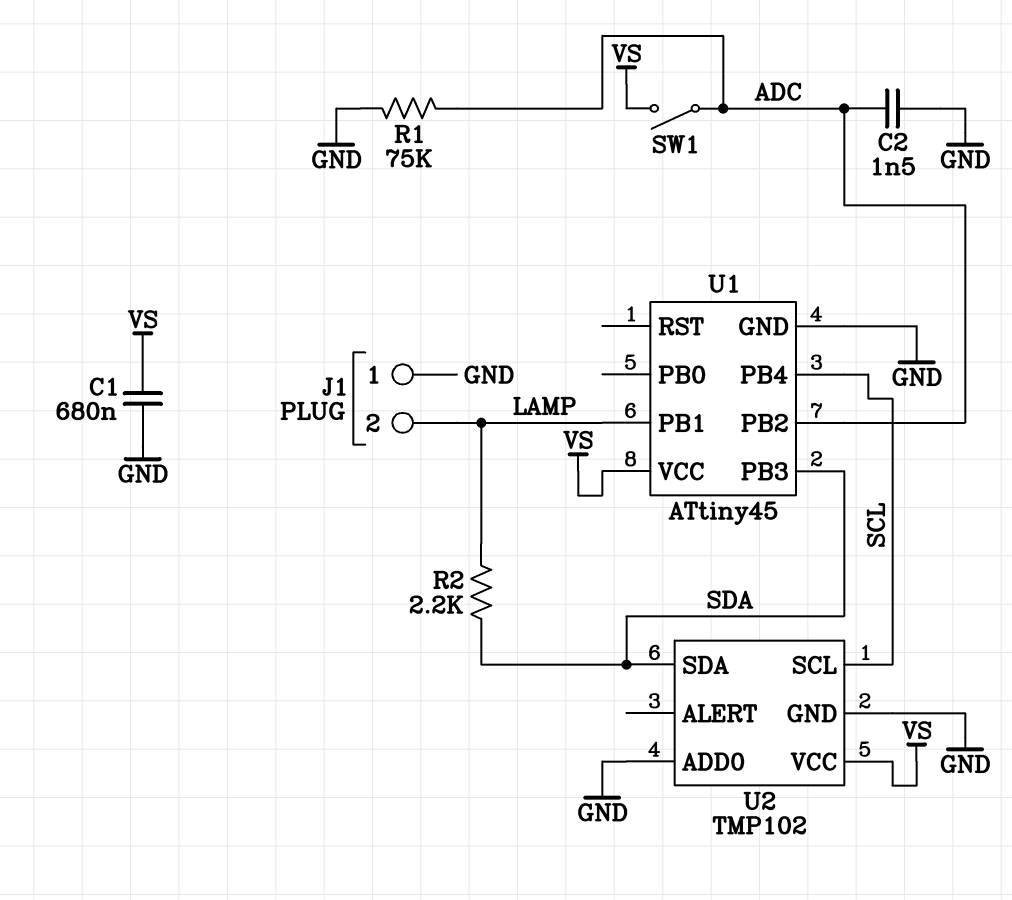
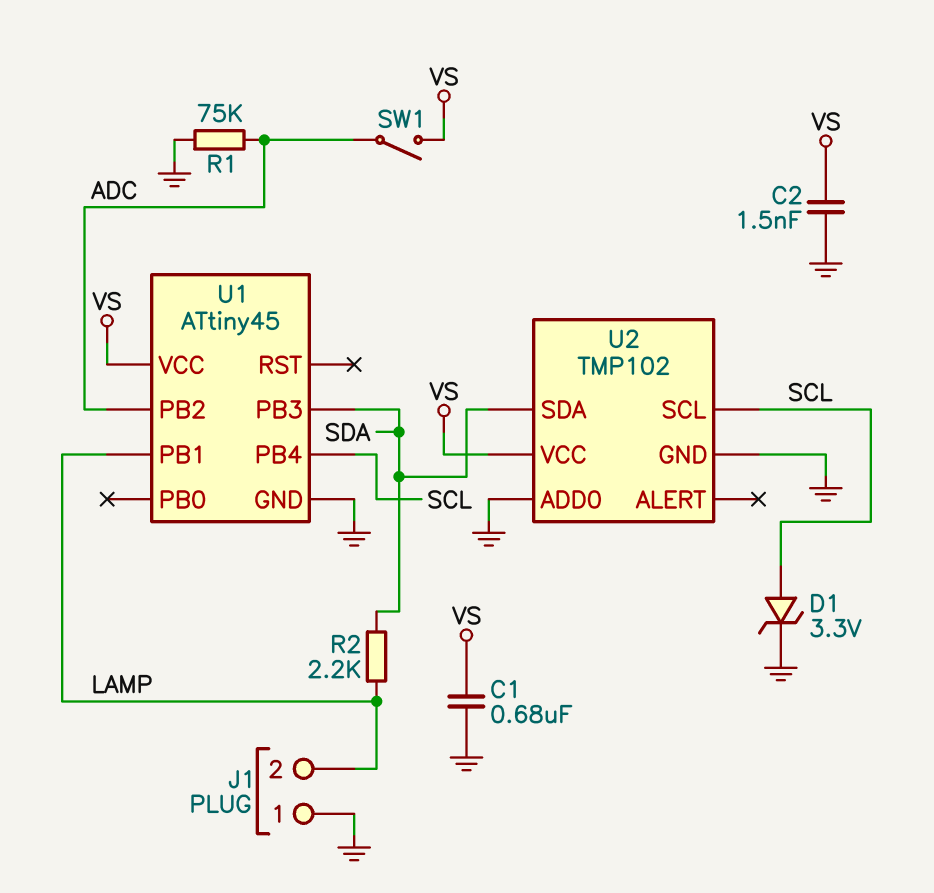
C2: 1.5nF (ADC, GND) -> 1.5nF (GND, VS)
D1: none -> zener 3.3V (A SCL, K GND)

